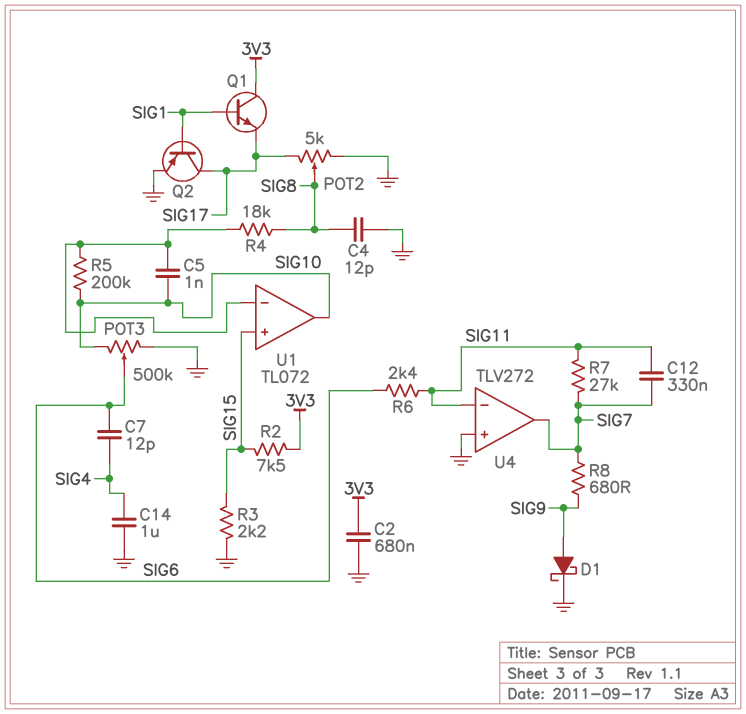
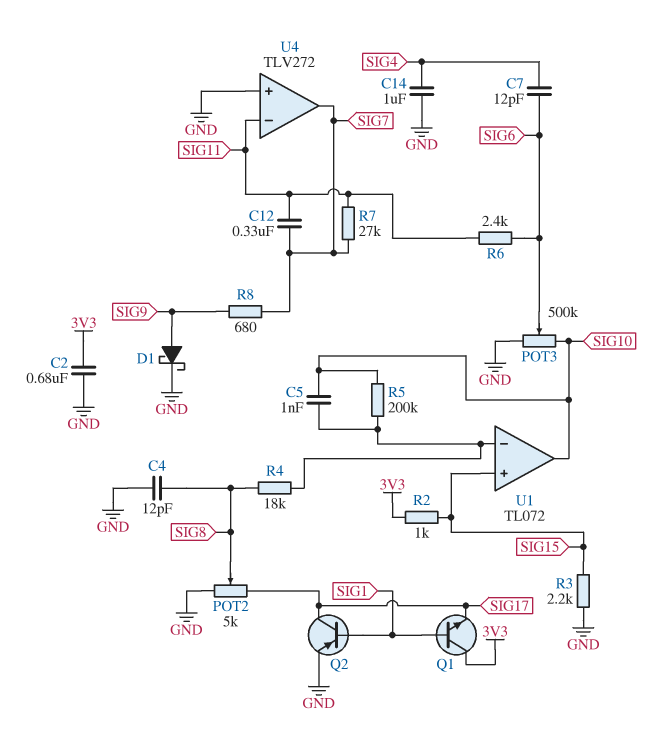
R2: 7.5k (3V3, SIG15) -> 1k (3V3, SIG15)

